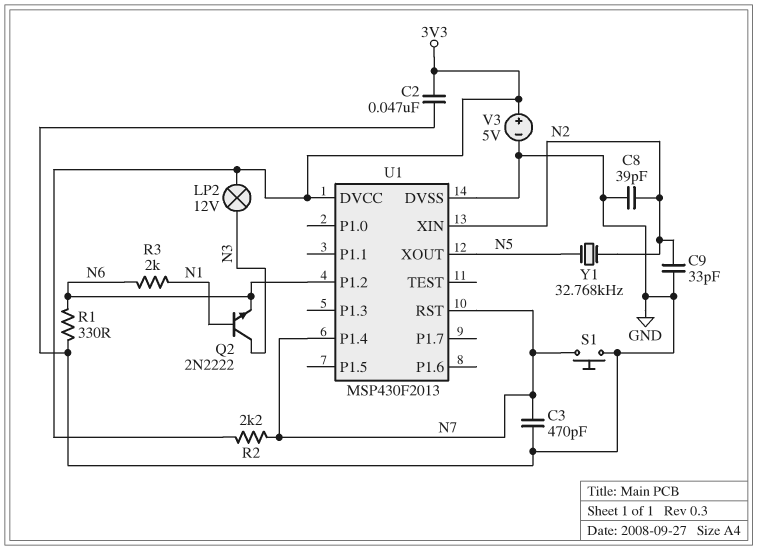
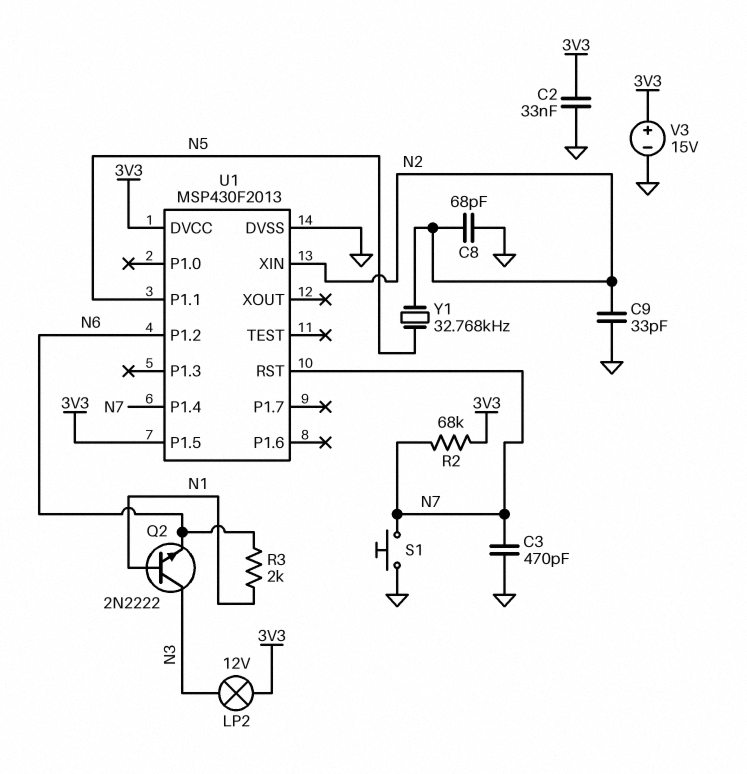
C2: 47nF (3V3, GND) -> 33nF (3V3, GND)
C8: 39pF (GND, N2) -> 68pF (GND, N2)
R1: 330 (GND, N6) -> none
R2: 2.2k (3V3, N7) -> 68k (3V3, N7)
U1 pin P1.1: none -> N5
U1 pin P1.5: none -> 3V3
U1 pin XOUT: N5 -> none
V3: 5V (plus 3V3, minus GND) -> 15V (plus 3V3, minus GND)

